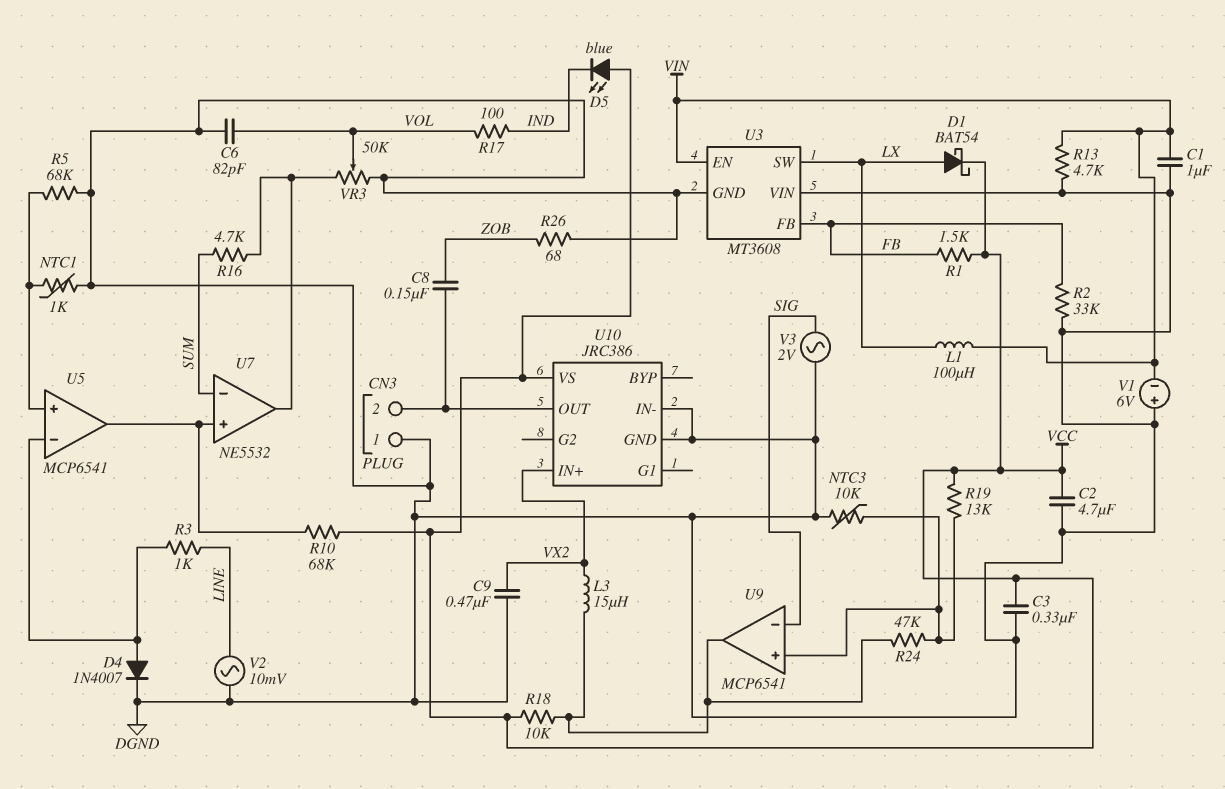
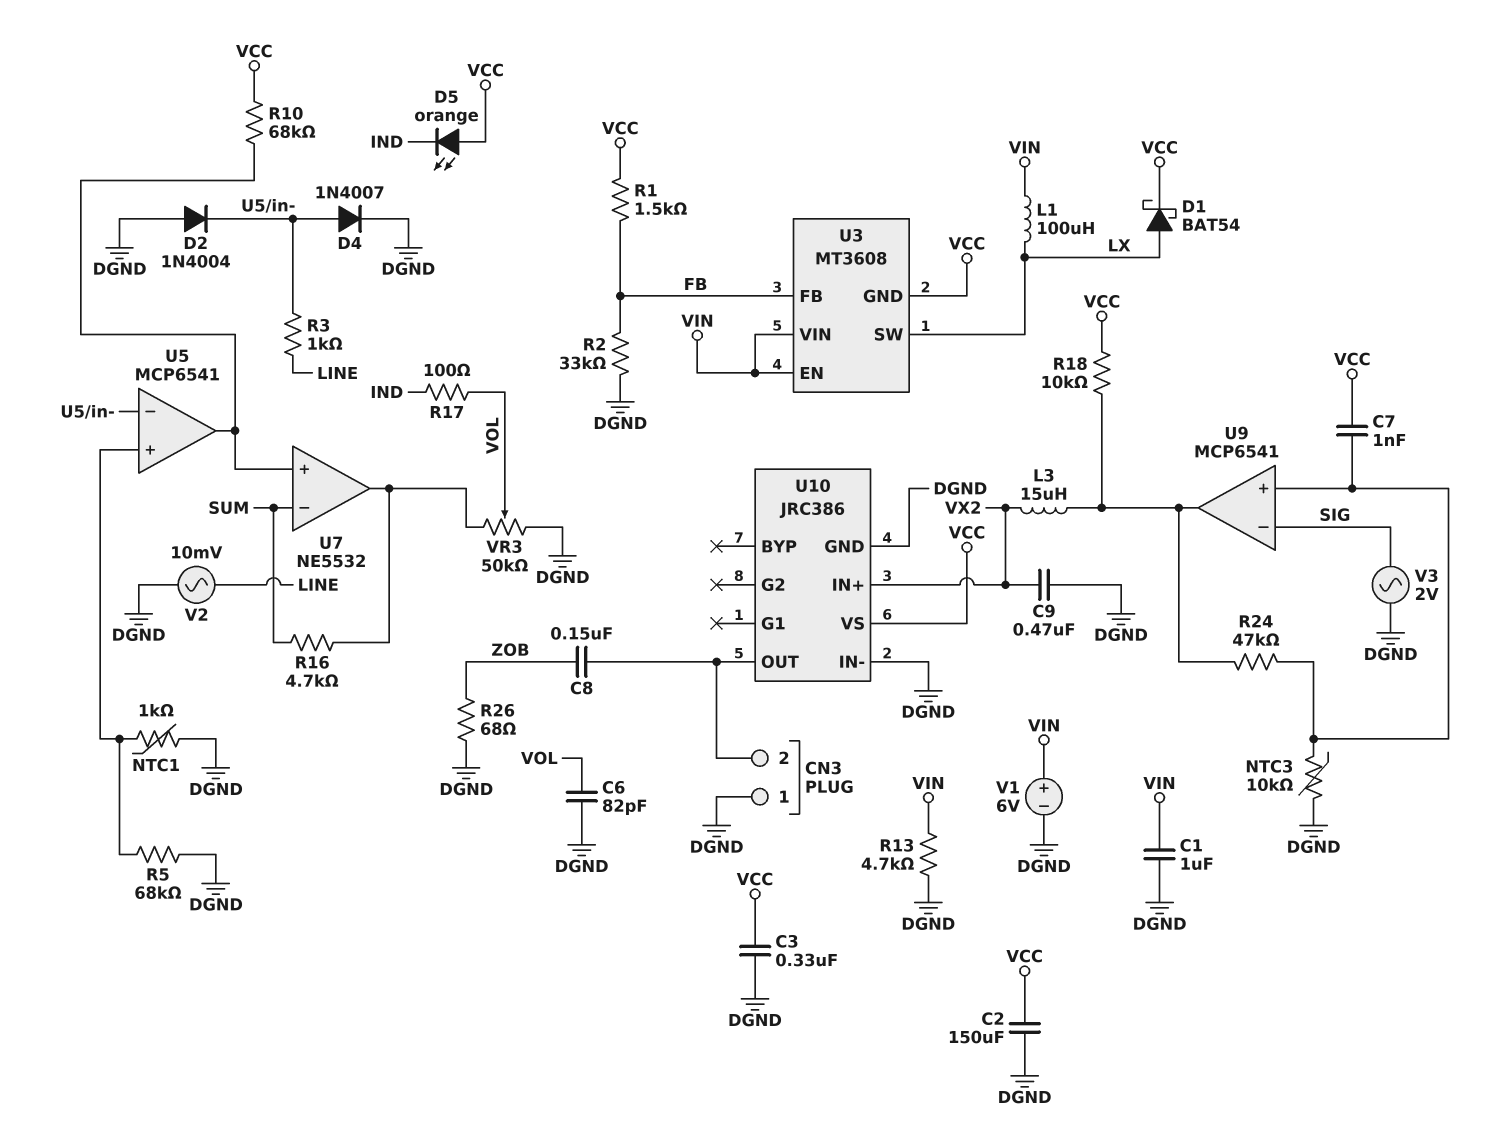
C2: 4.7uF (DGND, VCC) -> 150uF (DGND, VCC)
C7: none -> 1nF (U9/in+, VCC)
D2: none -> diode 1N4004 (A DGND, K U5/in-)
D5: LED blue (A VCC, K IND) -> LED orange (A VCC, K IND)
R19: 13k (U9/in+, VCC) -> none
U3 pin GND: DGND -> VCC
U3 pin VIN: DGND -> VIN
V1: 6V (plus DGND, minus VIN) -> 6V (plus VIN, minus DGND)

